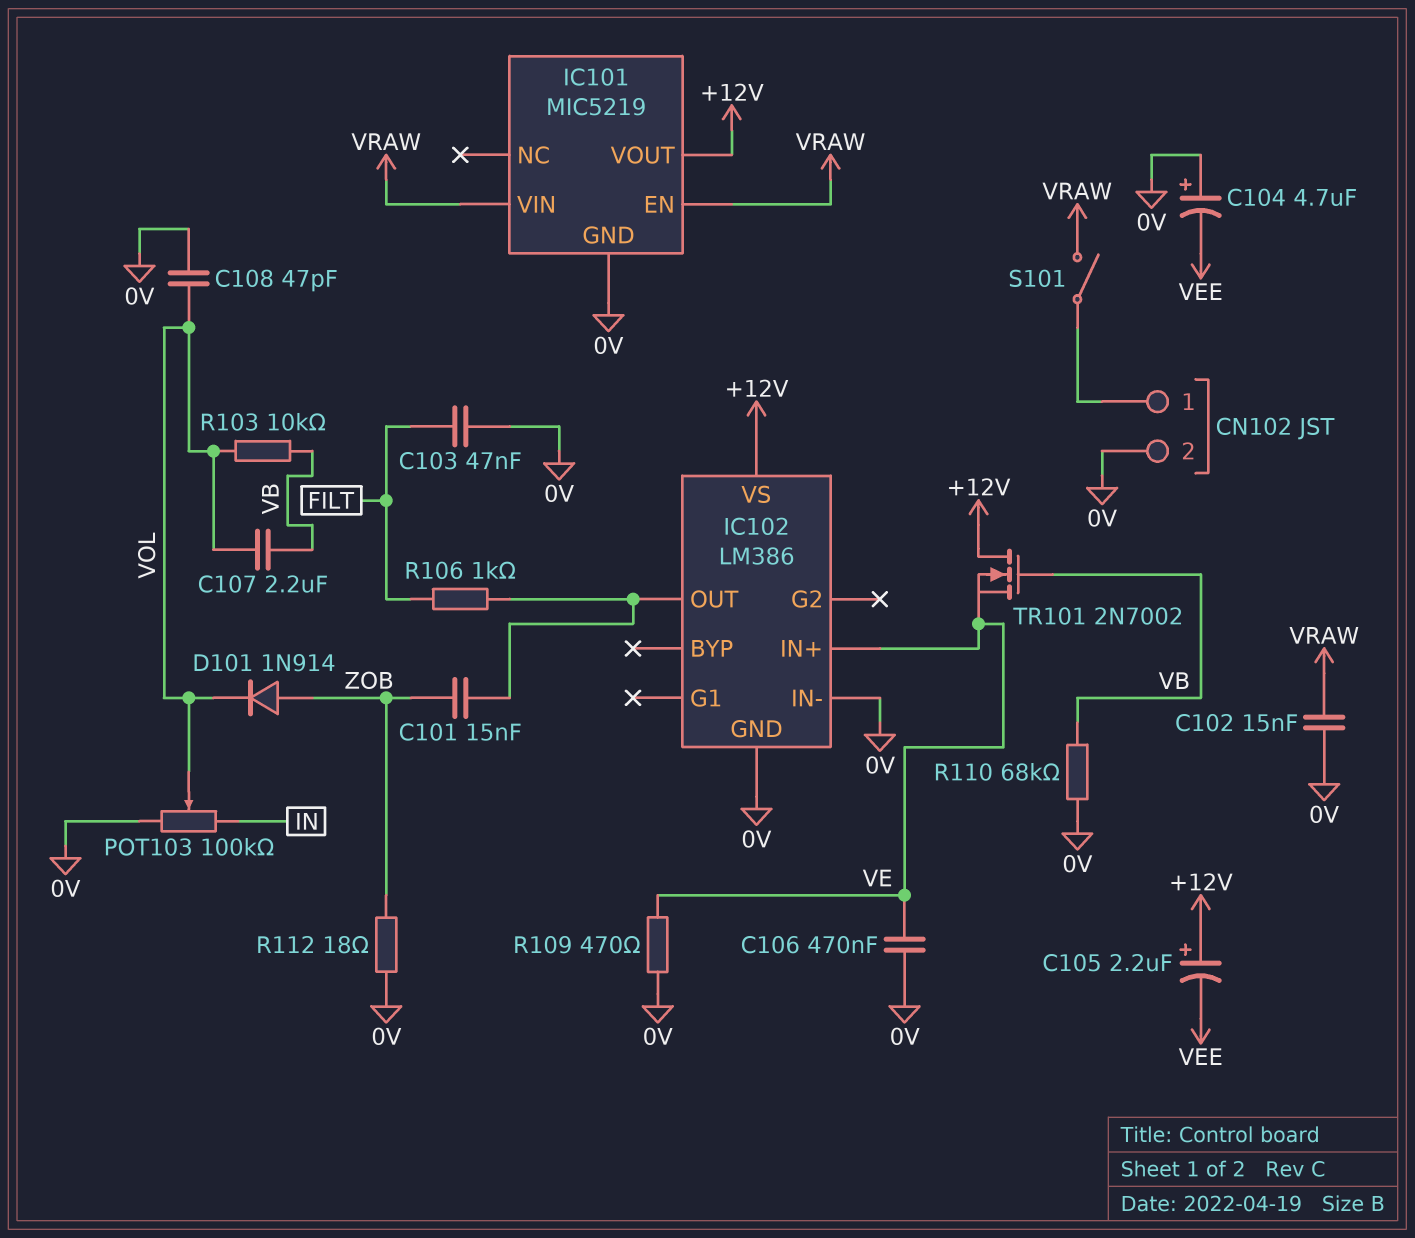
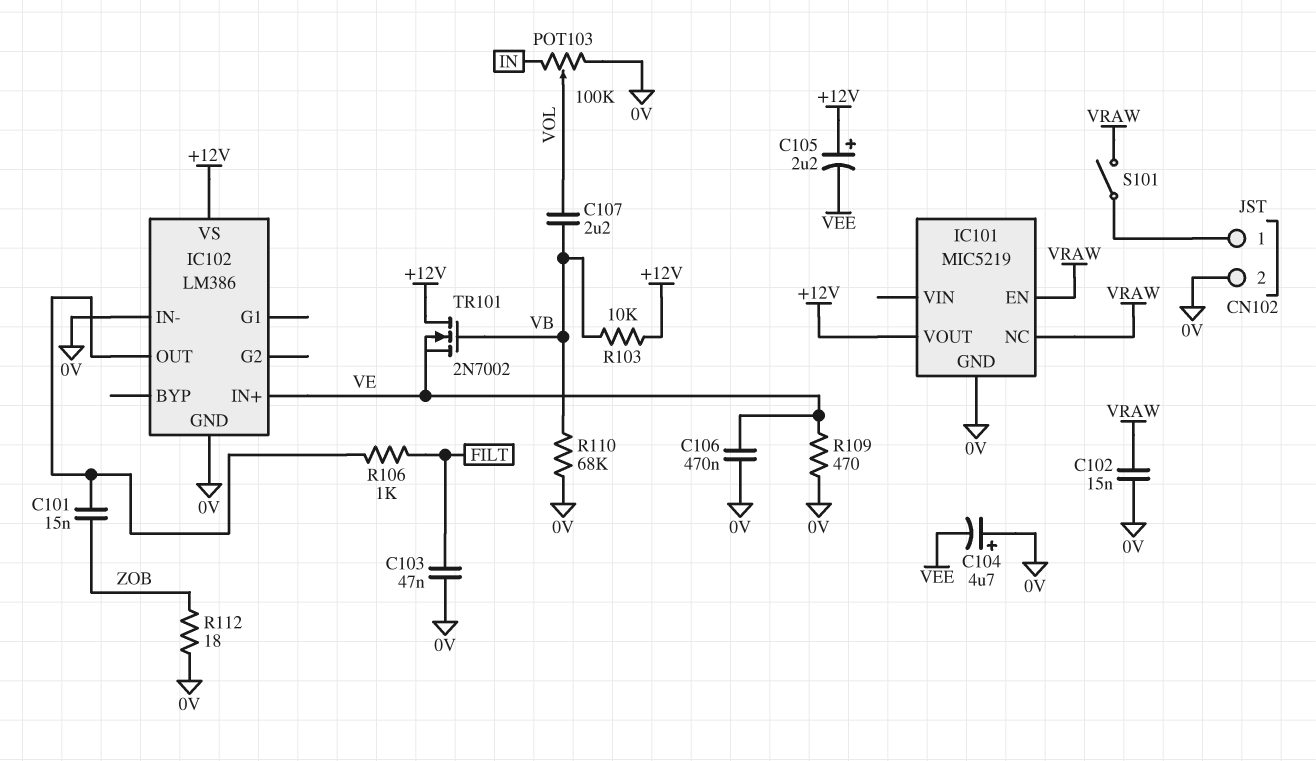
C108: 47pF (0V, VOL) -> none
D101: diode 1N914 (A ZOB, K VOL) -> none
IC101 pin NC: none -> VRAW
IC101 pin VIN: VRAW -> none
R103: 10k (VB, VOL) -> 10k (+12V, VB)

